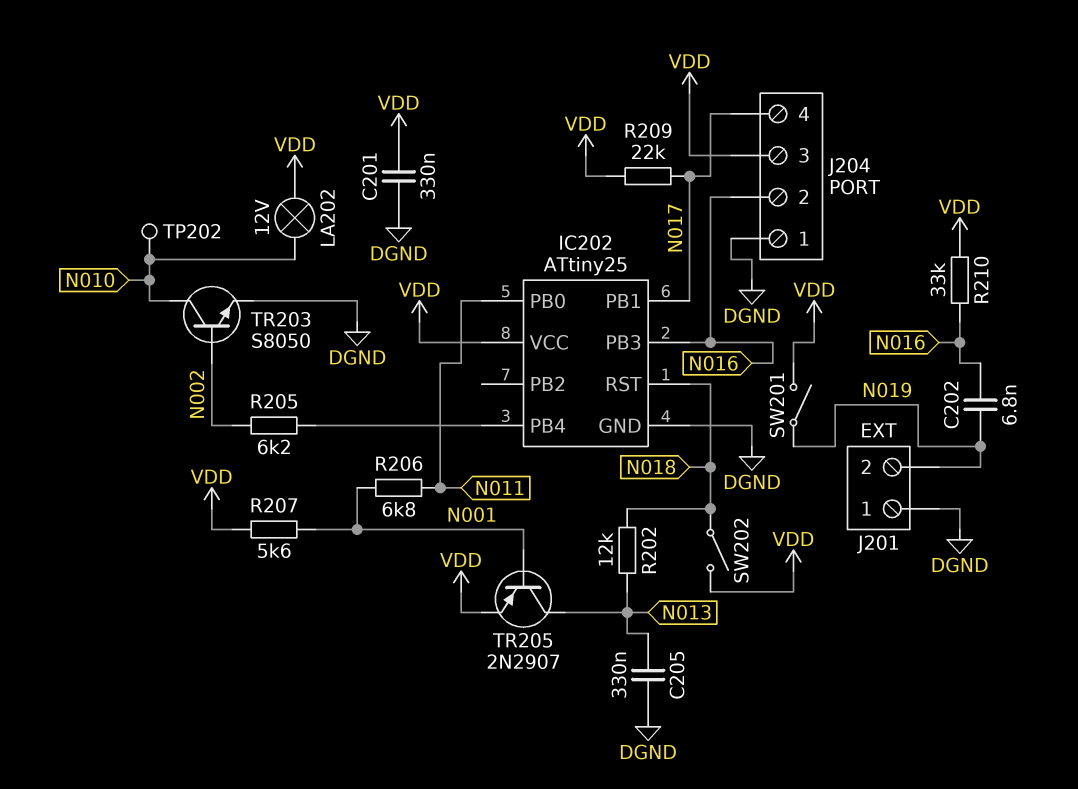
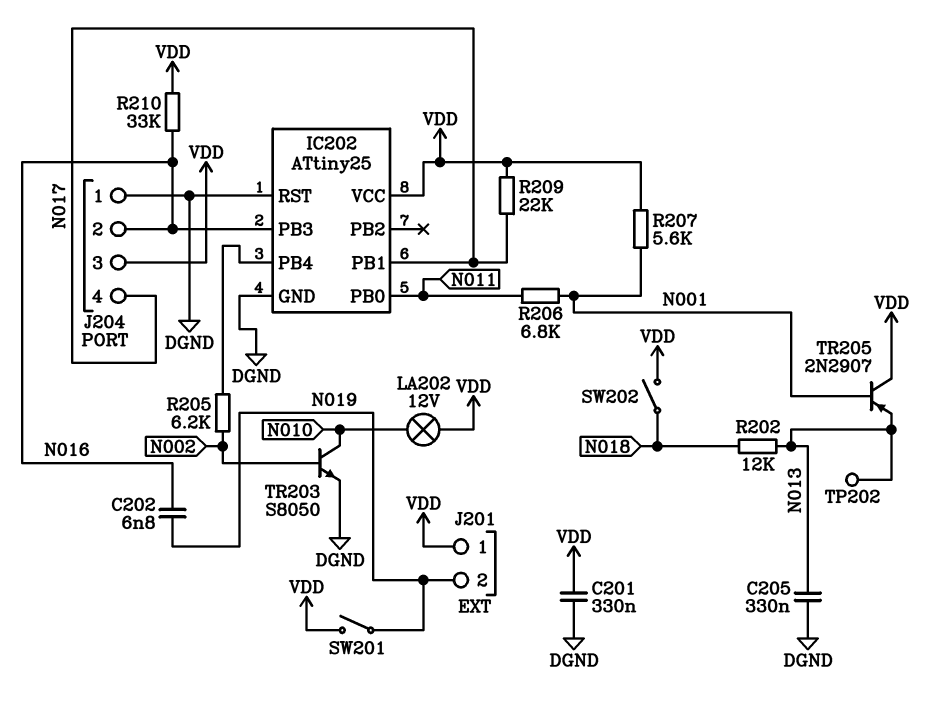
IC202 pin RST: N018 -> DGND
J201 pin 1: DGND -> VDD
TP202: test point (N010) -> test point (N013)
TR205: PNP 2N2907 (B N001, C N013, E VDD) -> PNP 2N2907 (B N001, C VDD, E N013)

